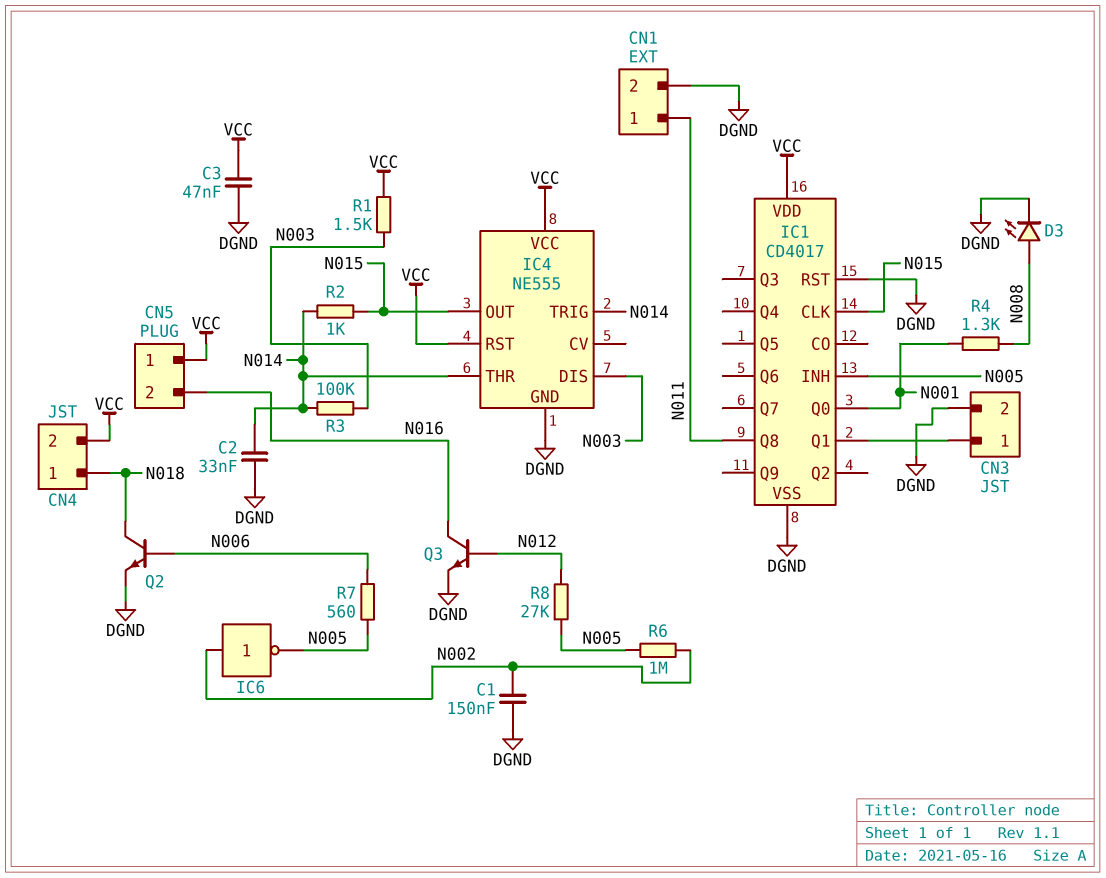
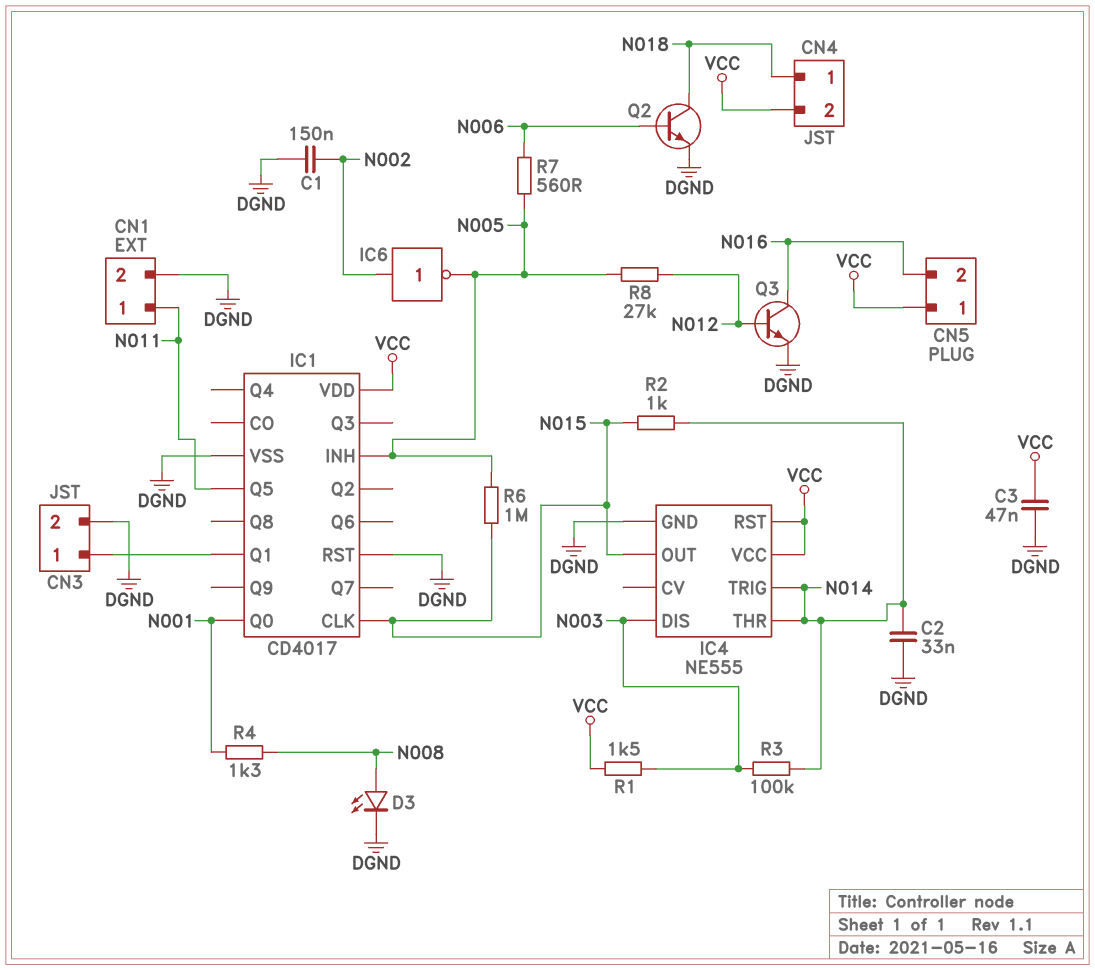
IC1 pin Q5: none -> N011
IC1 pin Q8: N011 -> none
R6: 1M (N002, N005) -> 1M (N005, N015)

